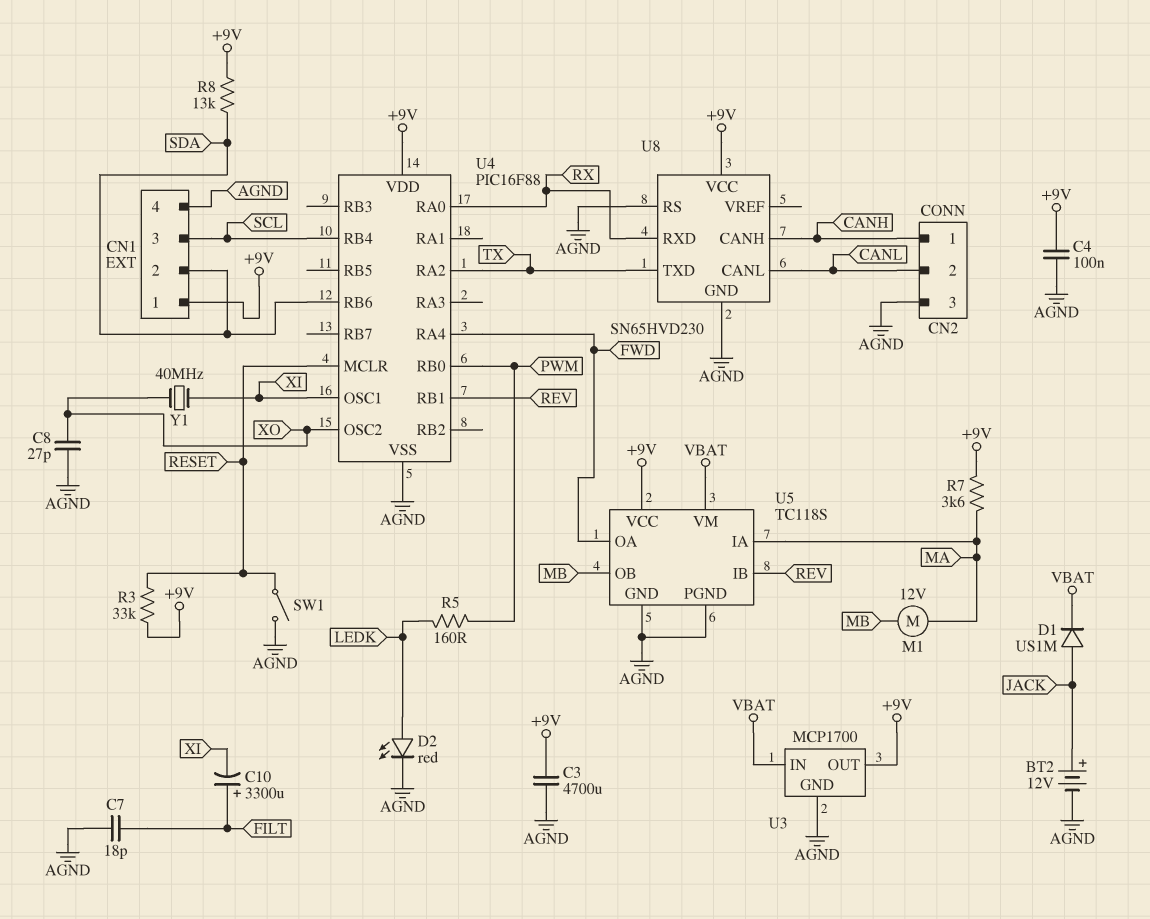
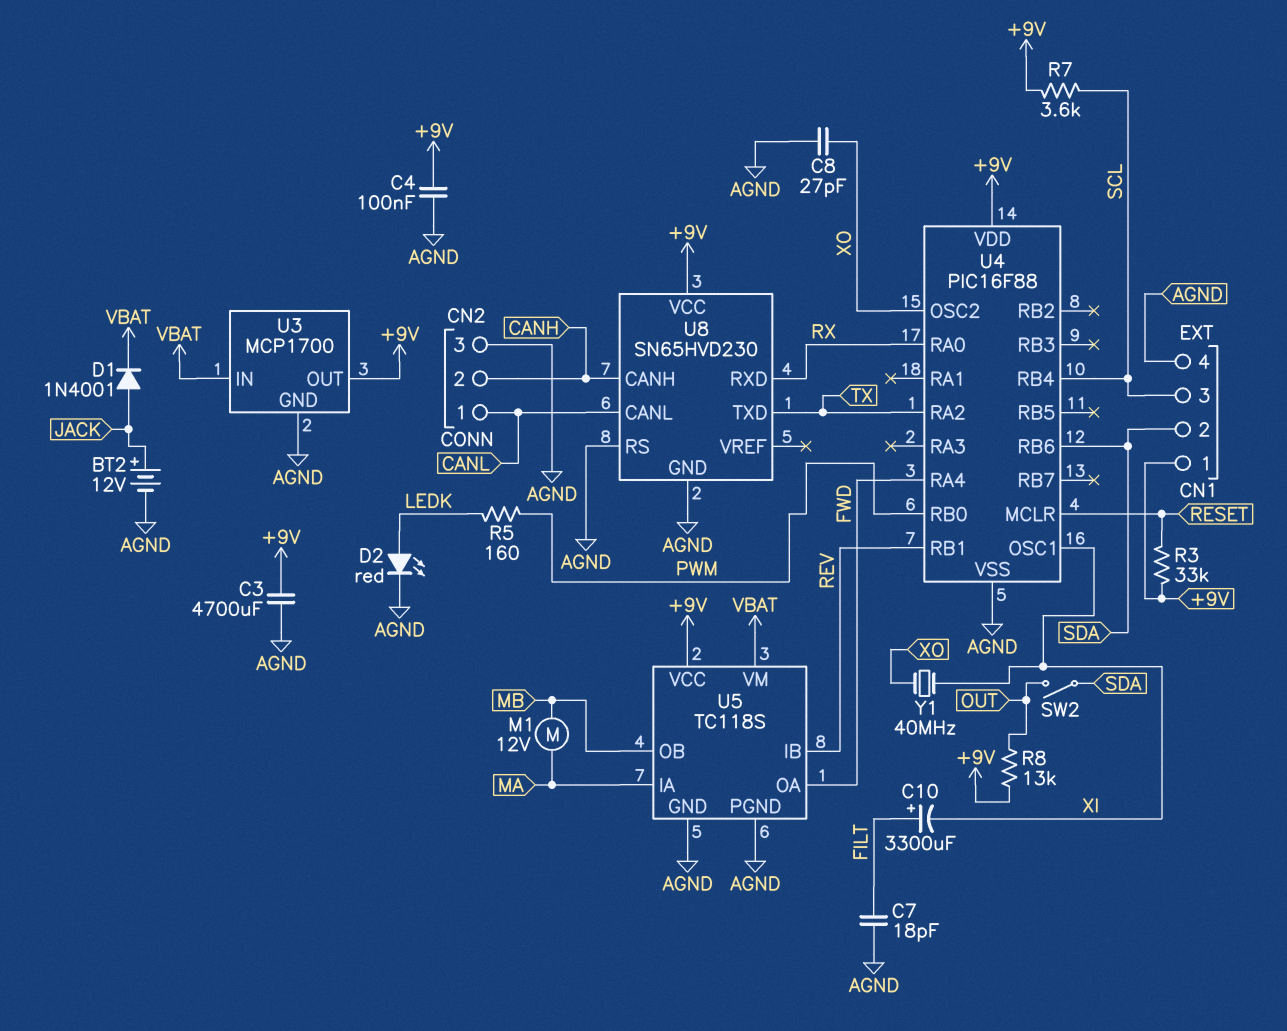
CN2 pin 1: CANH -> CANL
CN2 pin 2: CANL -> CANH
D1: diode US1M (A JACK, K VBAT) -> diode 1N4001 (A JACK, K VBAT)
R7: 3.6k (+9V, MA) -> 3.6k (+9V, SCL)
R8: 13k (+9V, SDA) -> 13k (+9V, OUT)
SW1: switch (AGND, RESET) -> none
SW2: none -> switch (OUT, SDA)

